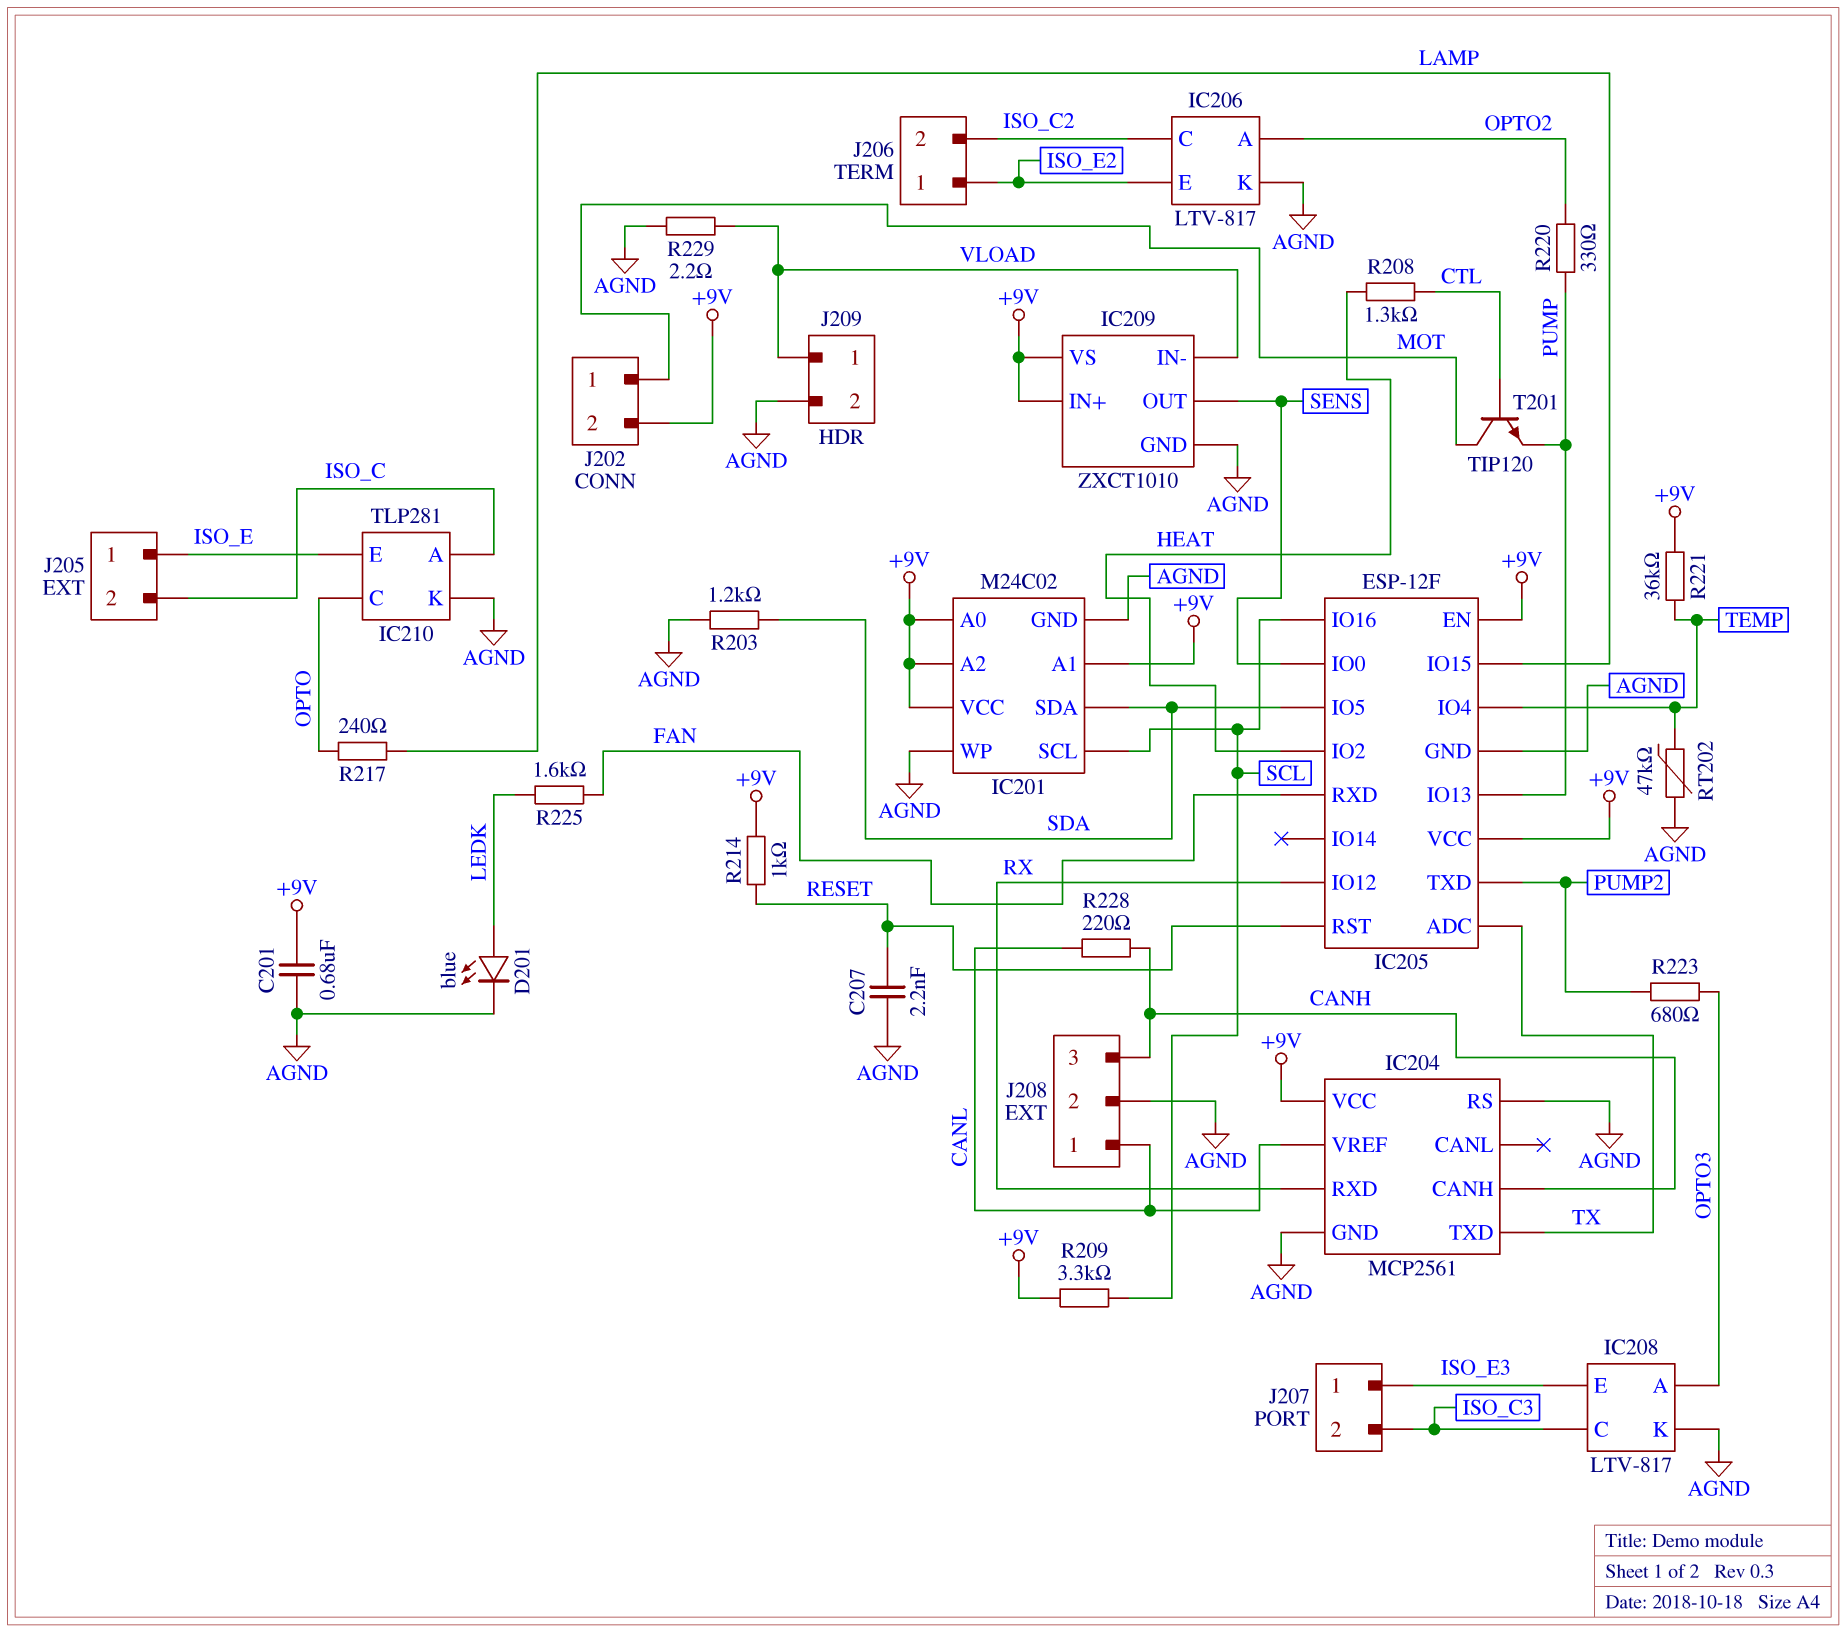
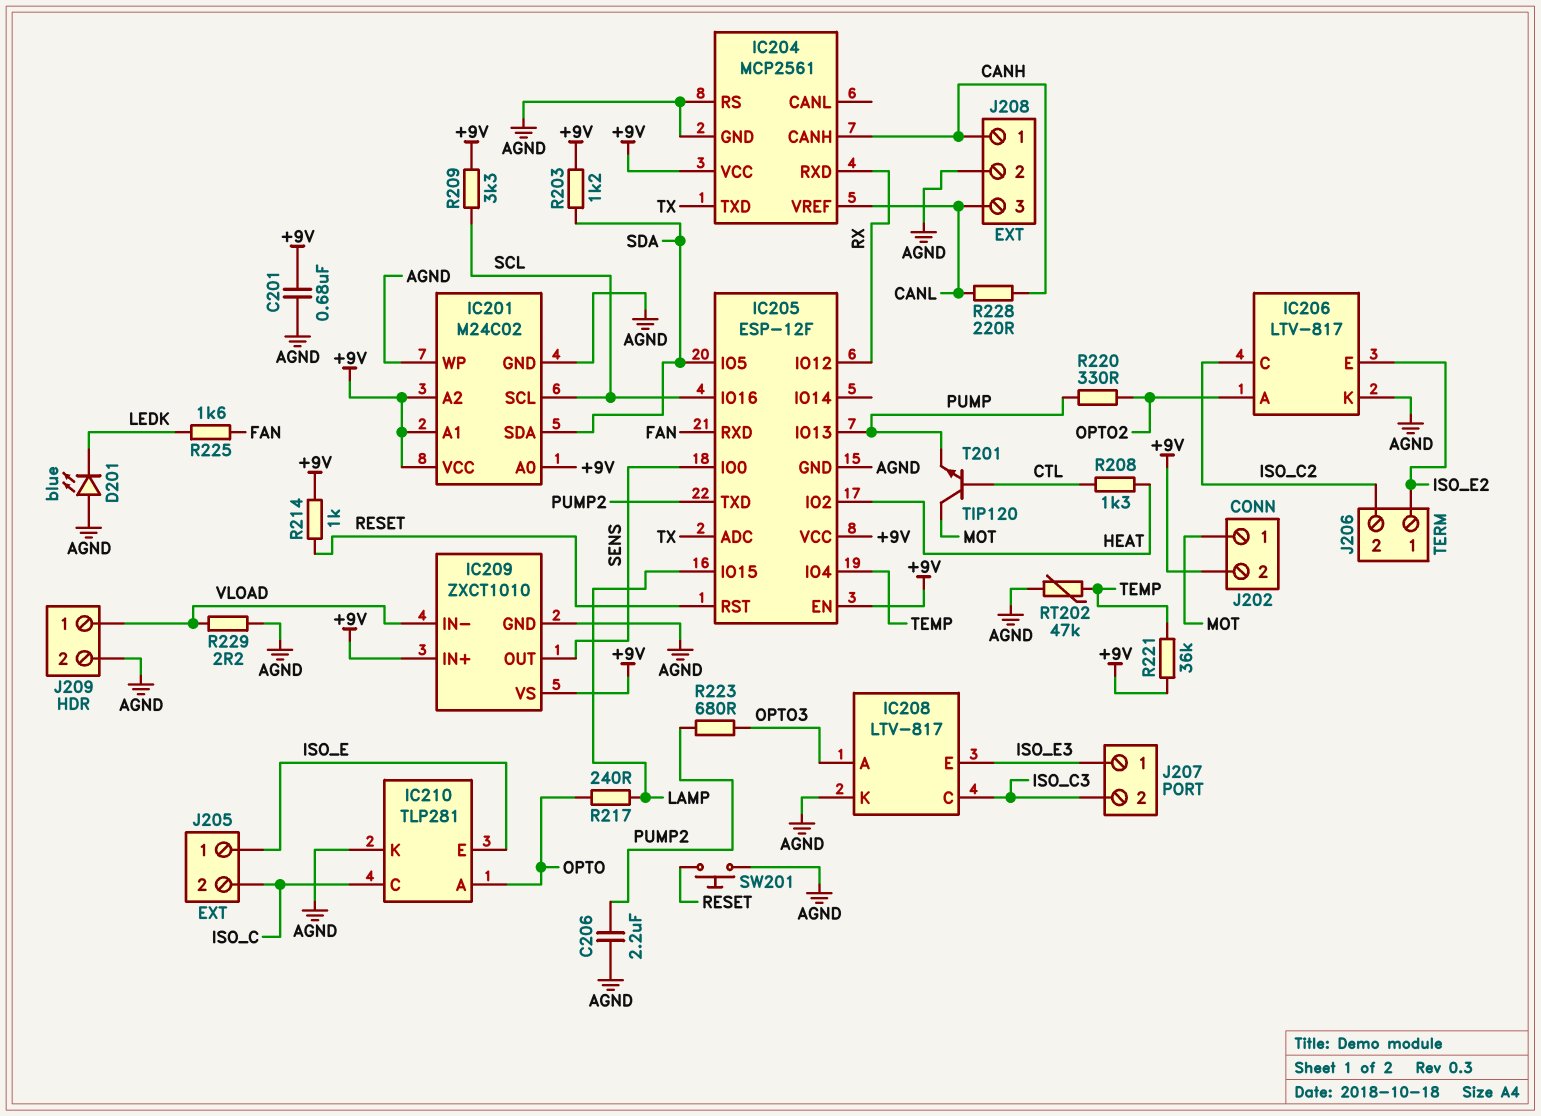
C206: none -> 2.2uF (AGND, PUMP2)
C207: 2.2nF (AGND, RESET) -> none
D201: LED blue (A LEDK, K AGND) -> LED blue (A AGND, K LEDK)
IC210 pin A: ISO_C -> OPTO
IC210 pin C: OPTO -> ISO_C
J208 pin 1: CANL -> CANH
J208 pin 3: CANH -> CANL
R203: 1.2k (AGND, SDA) -> 1.2k (+9V, SDA)
SW201: none -> button (AGND, RESET)

